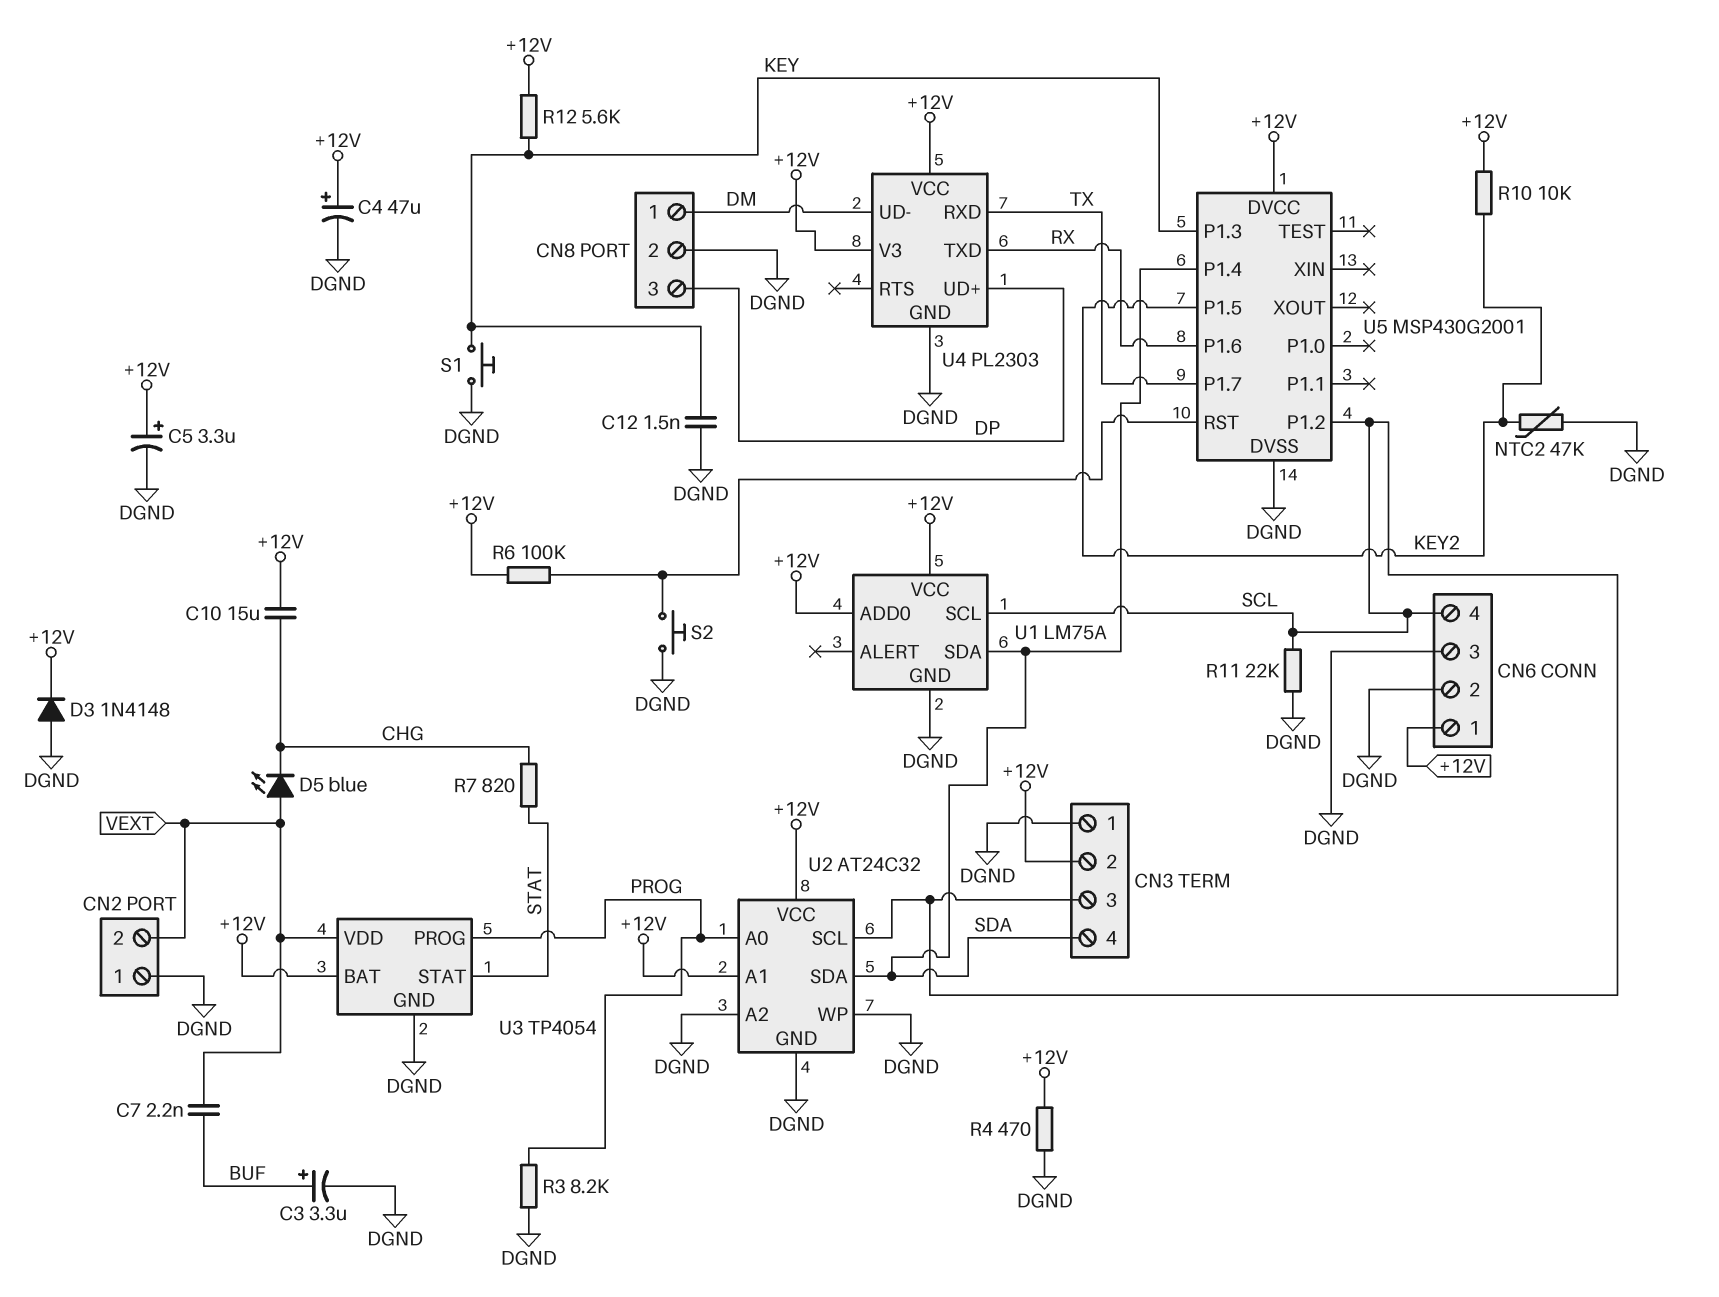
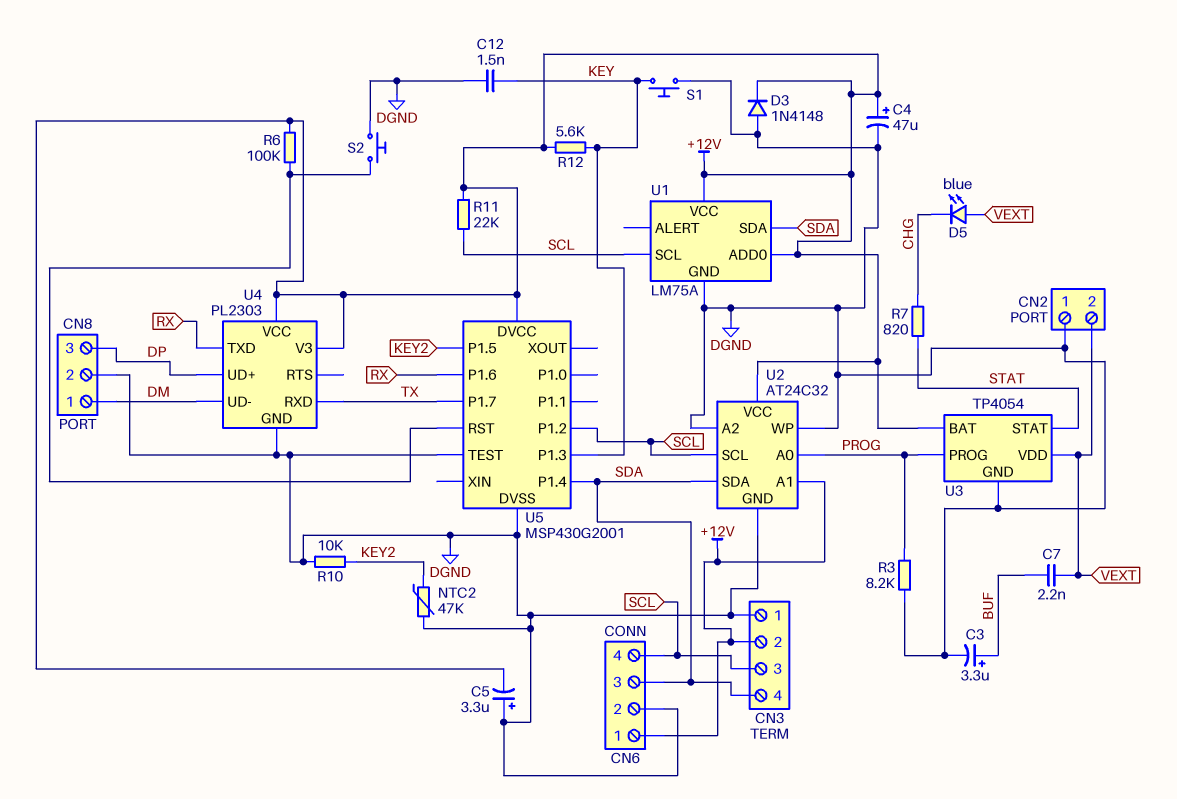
C5: 3.3uF (plus +12V, minus DGND) -> 3.3uF (plus DGND, minus +12V)
C10: 15uF (+12V, CHG) -> none
CN6 pin 3: DGND -> SDA
R4: 470 (+12V, DGND) -> none
R10: 10k (+12V, KEY2) -> 10k (DGND, KEY2)
R11: 22k (DGND, SCL) -> 22k (+12V, SCL)
U5 pin TEST: none -> DGND

